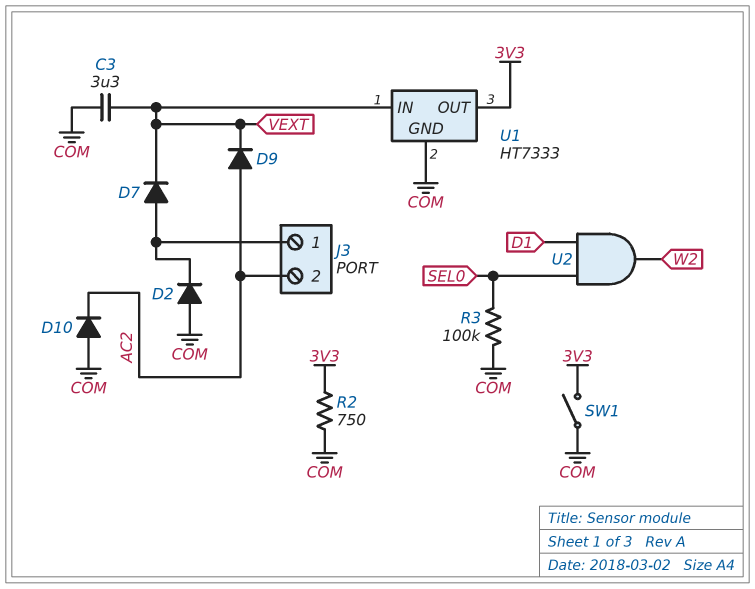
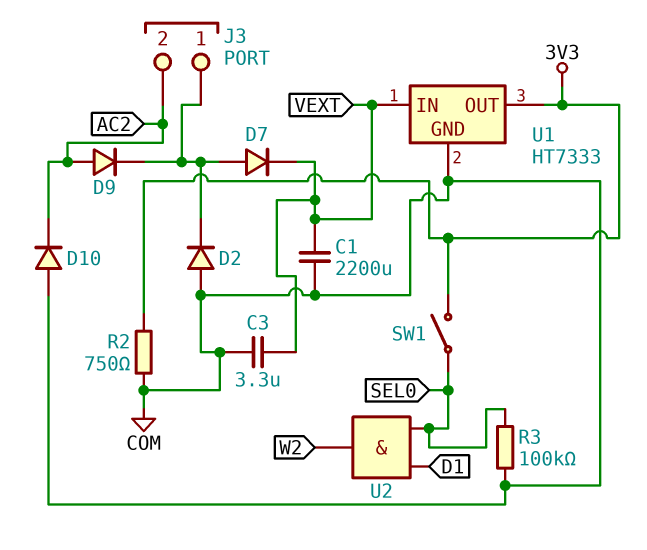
C1: none -> 2200uF (COM, VEXT)
D9: diode (A AC2, K VEXT) -> diode (A AC2, K J3/1)
SW1: switch (3V3, COM) -> switch (3V3, SEL0)

